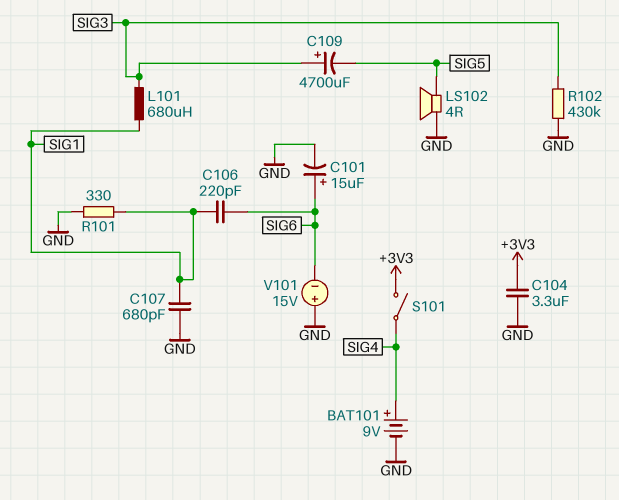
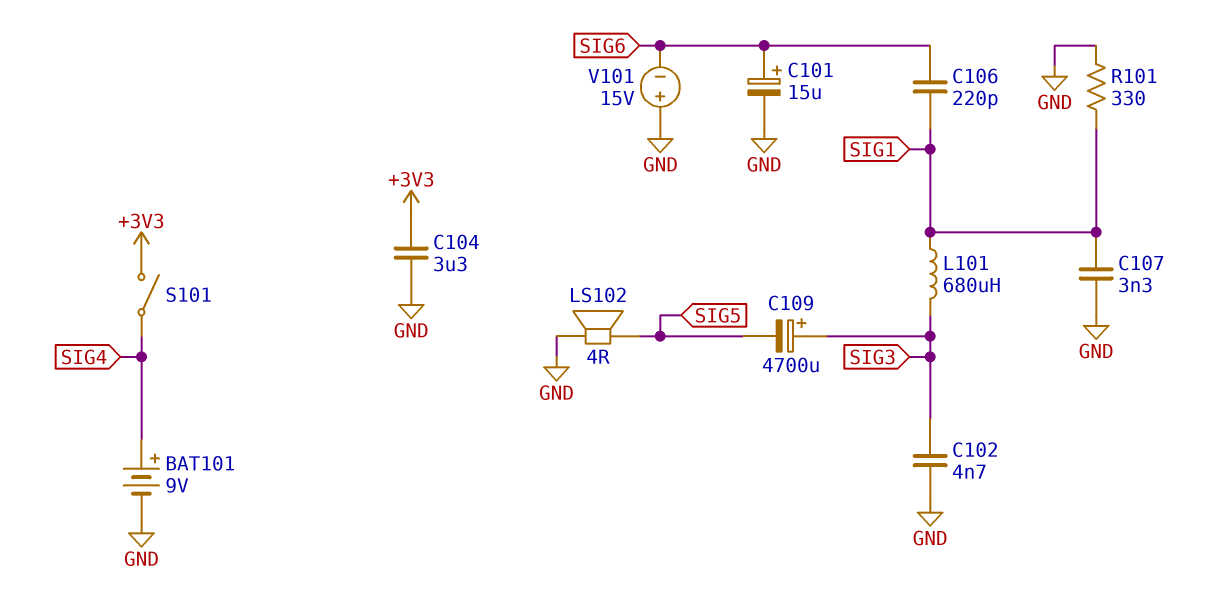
C102: none -> 4.7nF (GND, SIG3)
C107: 680pF (GND, SIG1) -> 3.3nF (GND, SIG1)
R102: 430k (GND, SIG3) -> none

